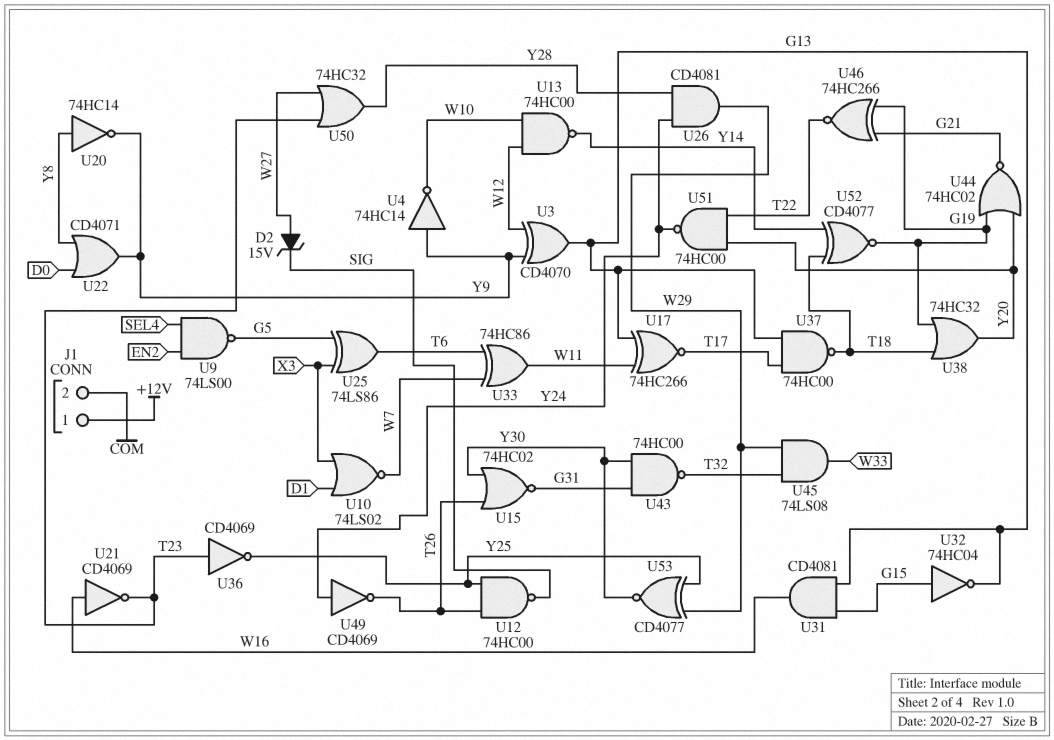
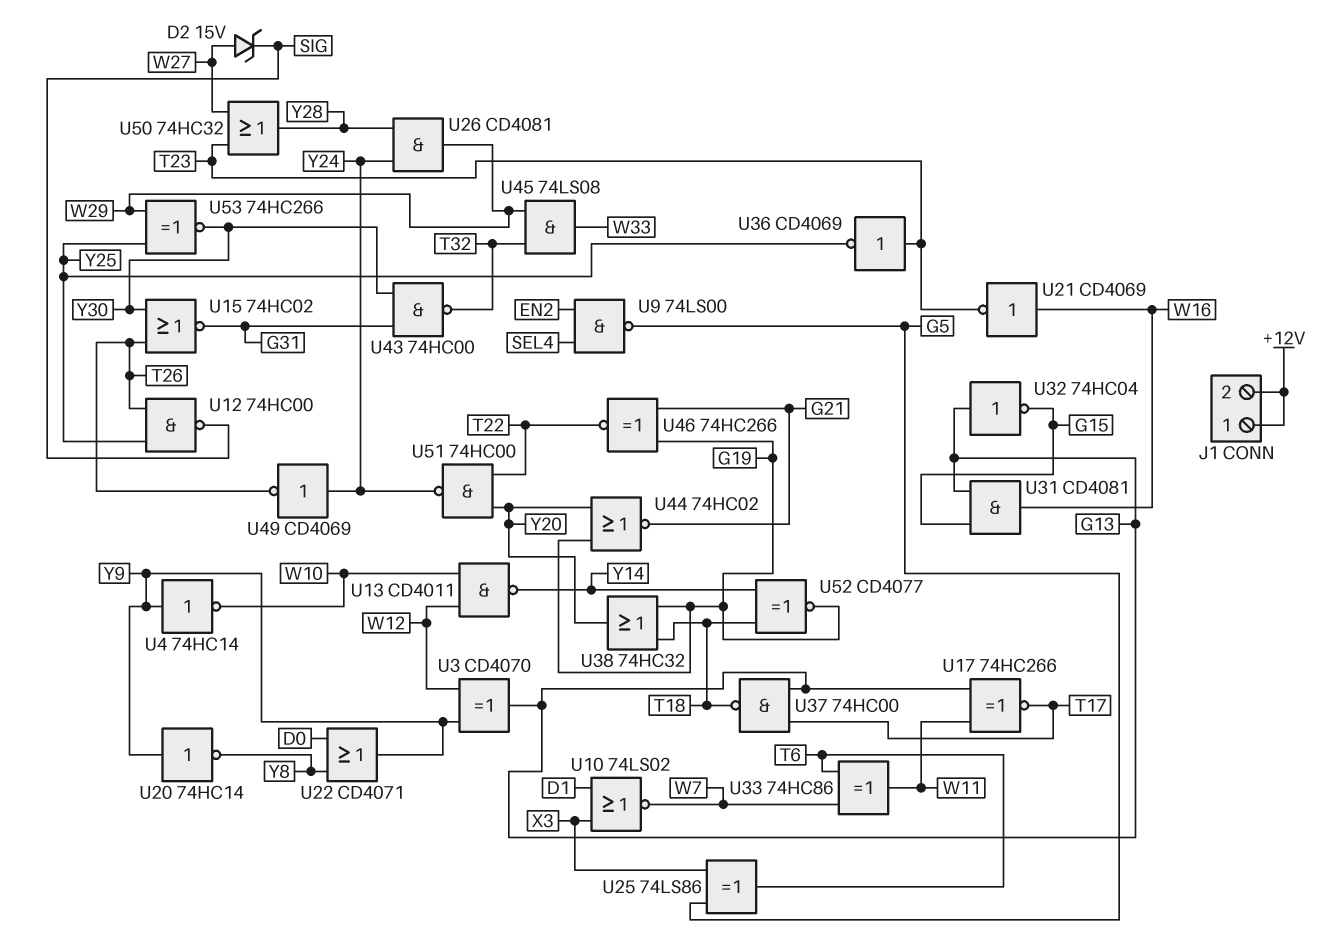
J1 pin 2: COM -> +12V
U13: NAND 74HC00 (in W10, in W12, out Y14) -> NAND CD4011 (in W10, in W12, out Y14)
U20: NOT 74HC14 (in Y8, out Y9) -> NOT 74HC14 (in Y9, out Y8)
U32: NOT 74HC04 (in G15, out G13) -> NOT 74HC04 (in G13, out G15)
U53: XNOR CD4077 (in W29, in Y25, out Y30) -> XNOR 74HC266 (in W29, in Y25, out Y30)

